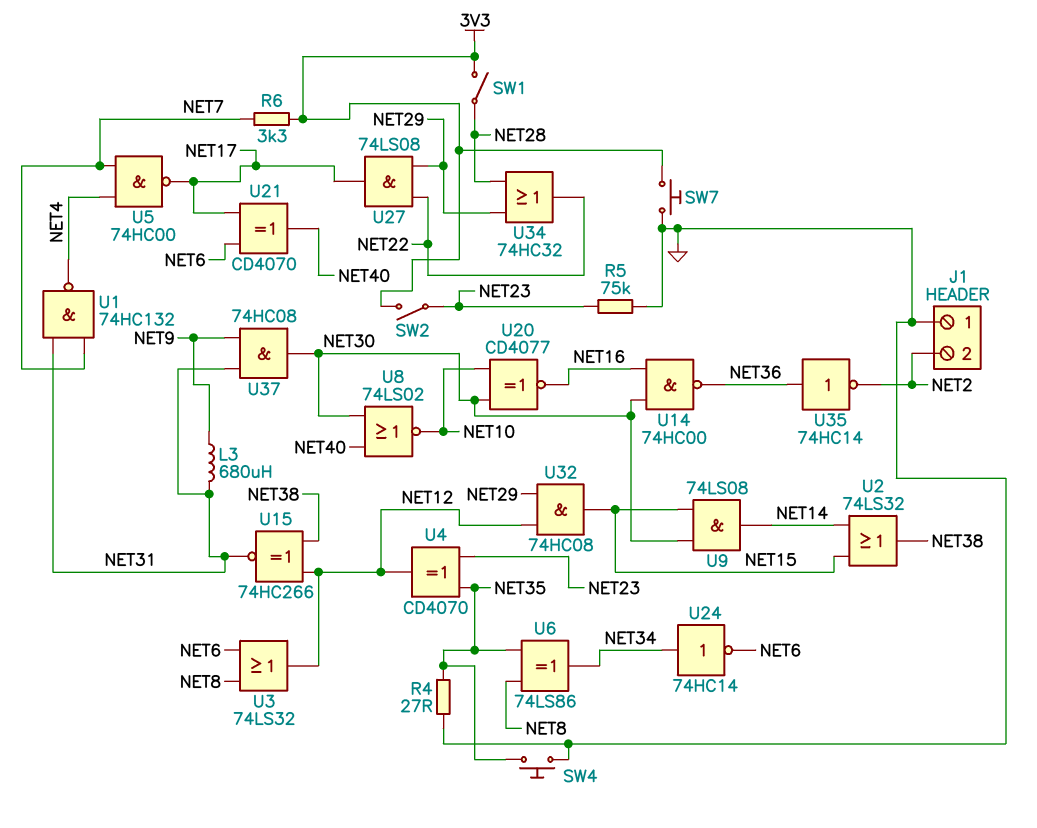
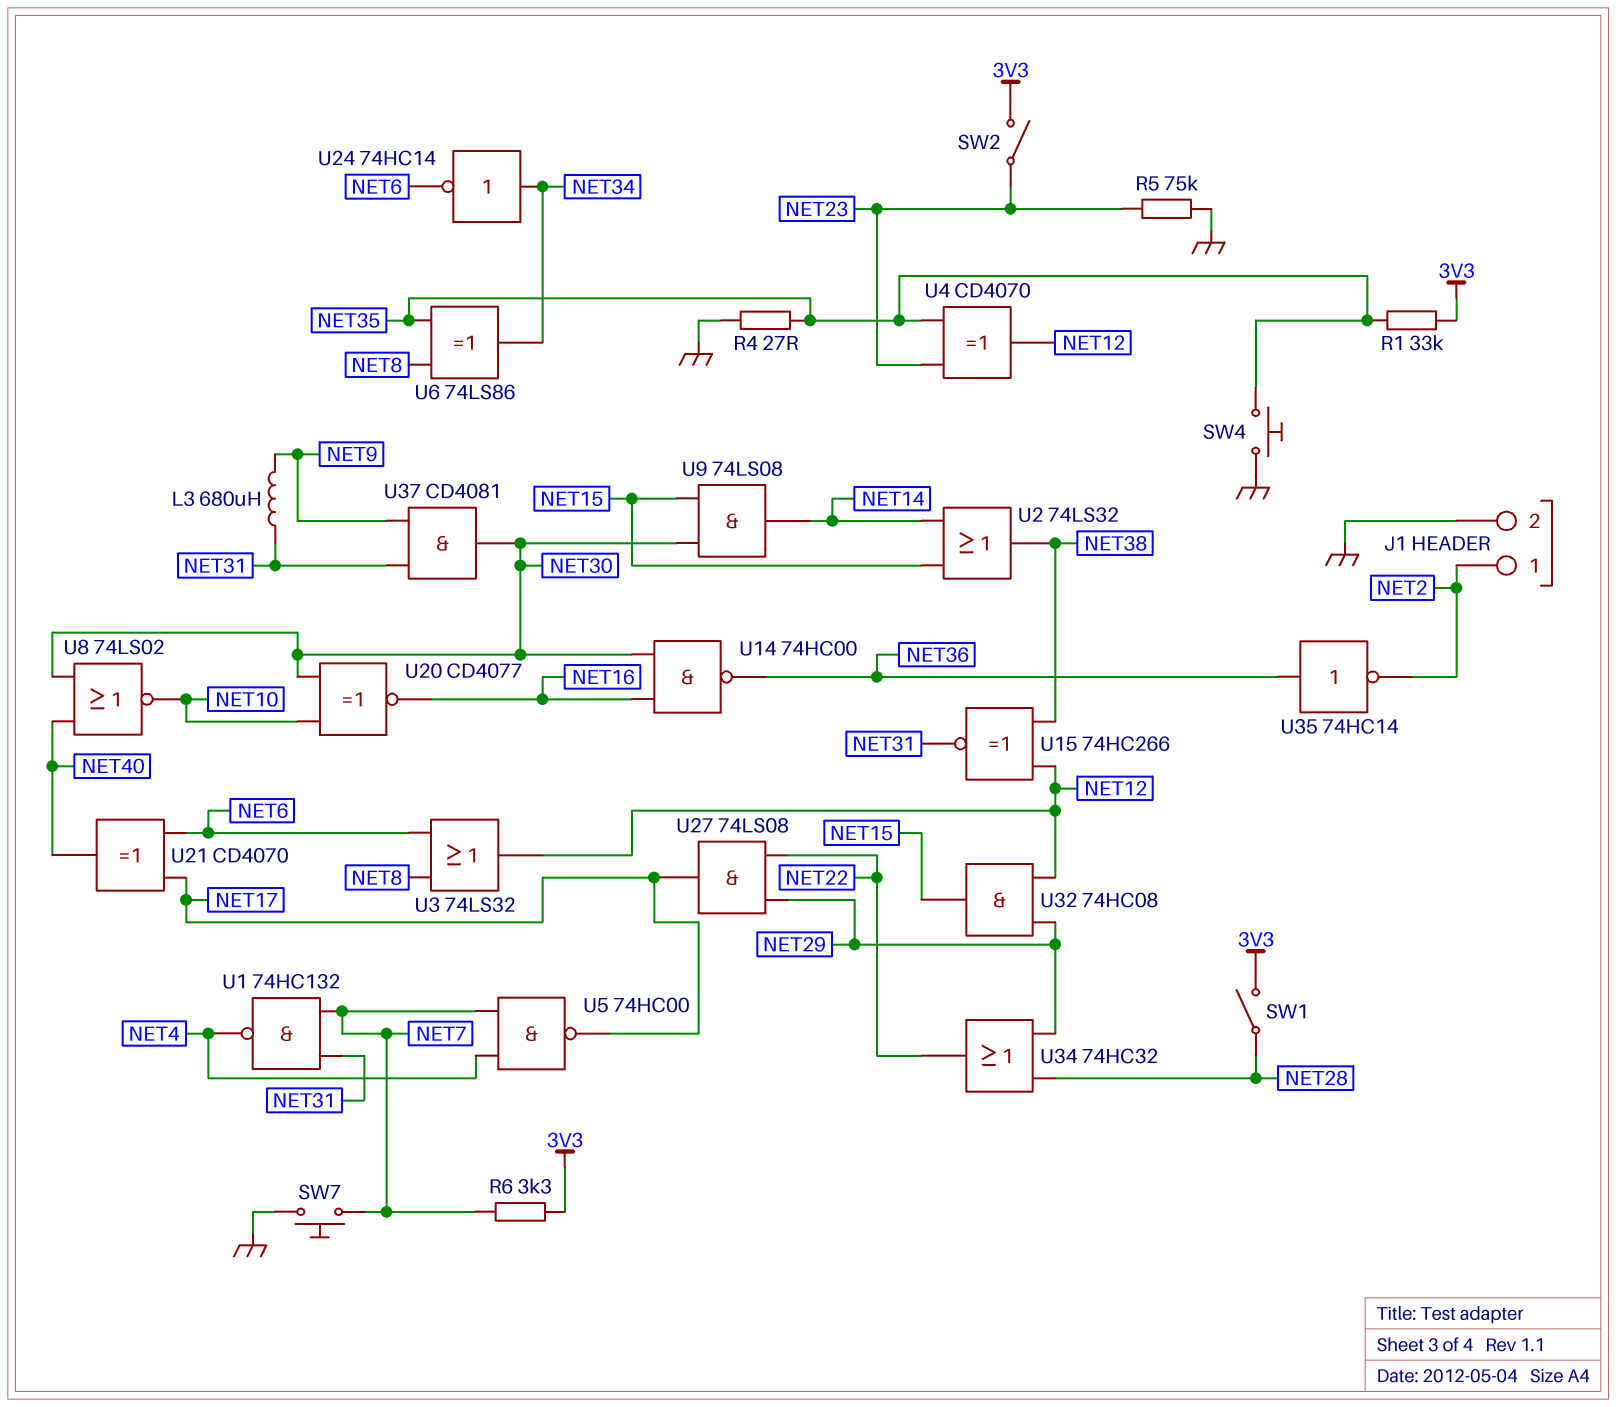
J1 pin 1: GND -> NET2
J1 pin 2: NET2 -> GND
R1: none -> 33k (3V3, NET35)
SW7: button (3V3, GND) -> button (GND, NET7)
U37: AND 74HC08 (in NET9, in NET31, out NET30) -> AND CD4081 (in NET9, in NET31, out NET30)

